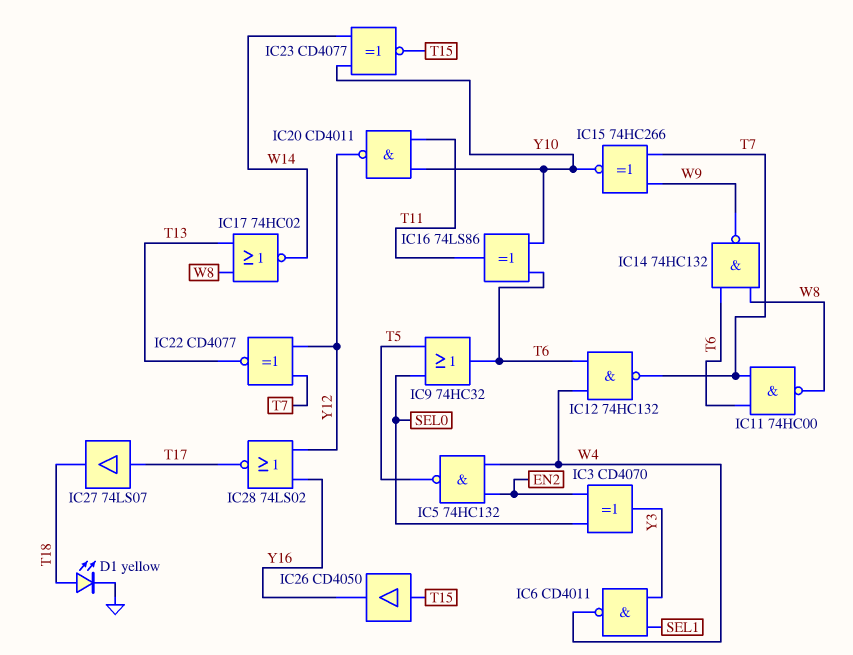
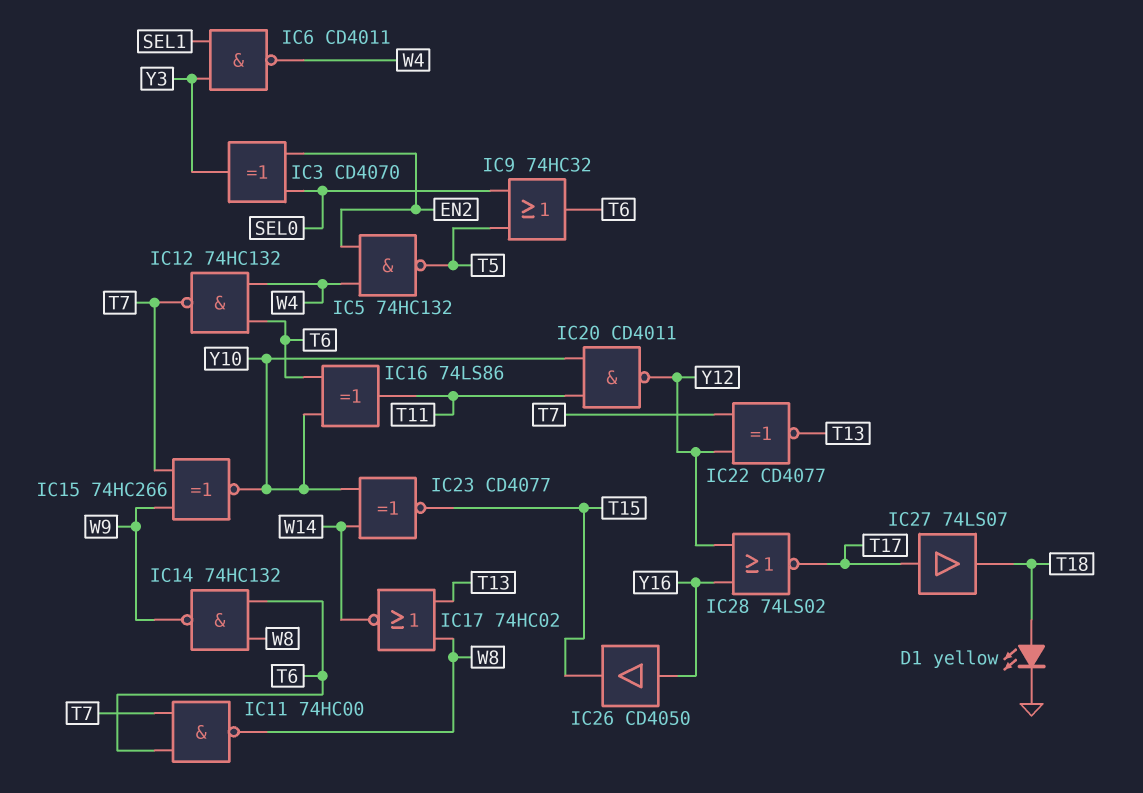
IC26: buffer CD4050 (in T15, out Y16) -> buffer CD4050 (in Y16, out T15)

